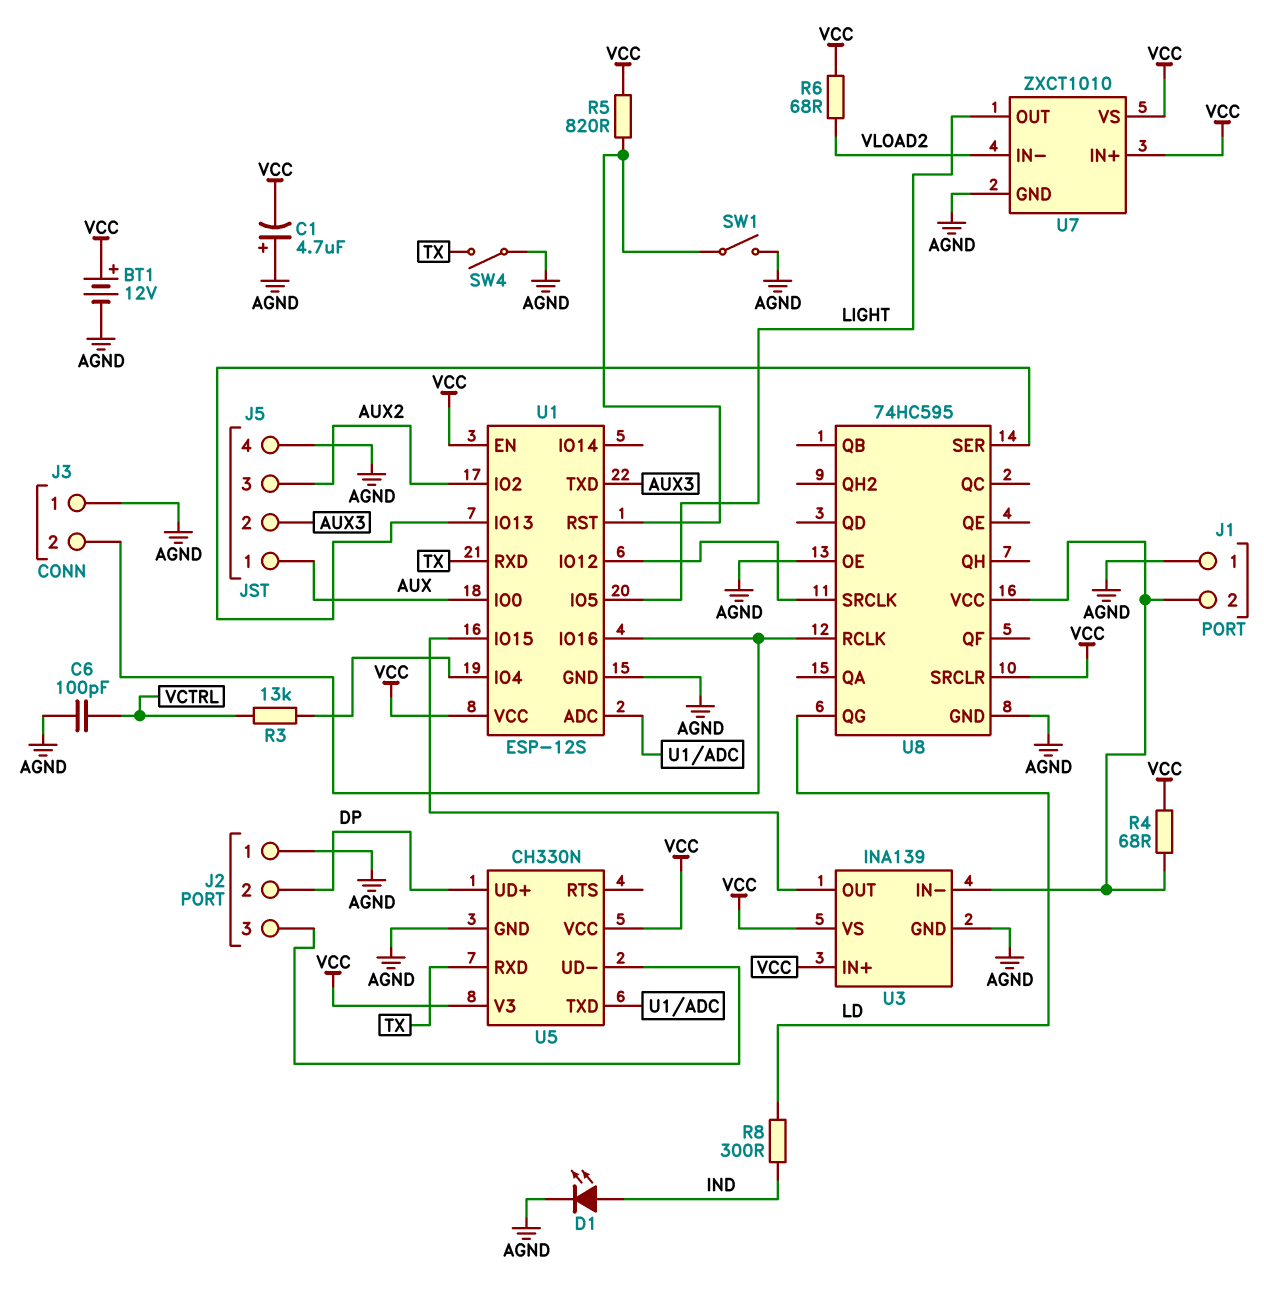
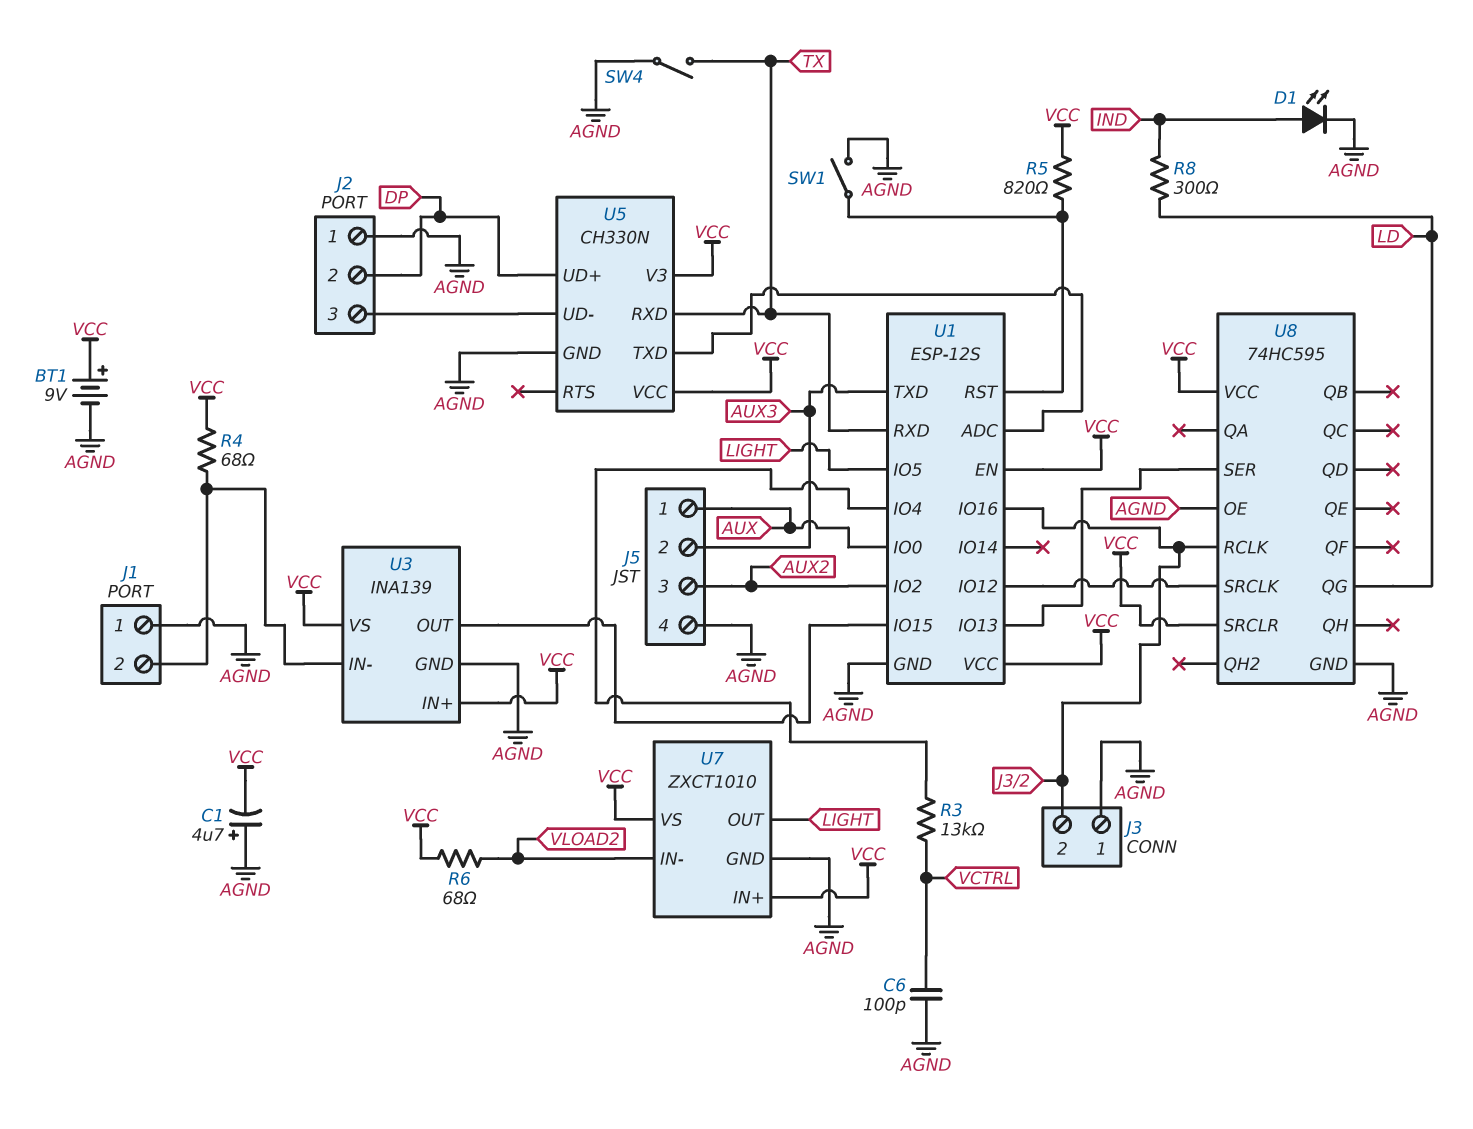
BT1: 12V (plus VCC, minus AGND) -> 9V (plus VCC, minus AGND)
U8 pin VCC: J1/2 -> VCC

